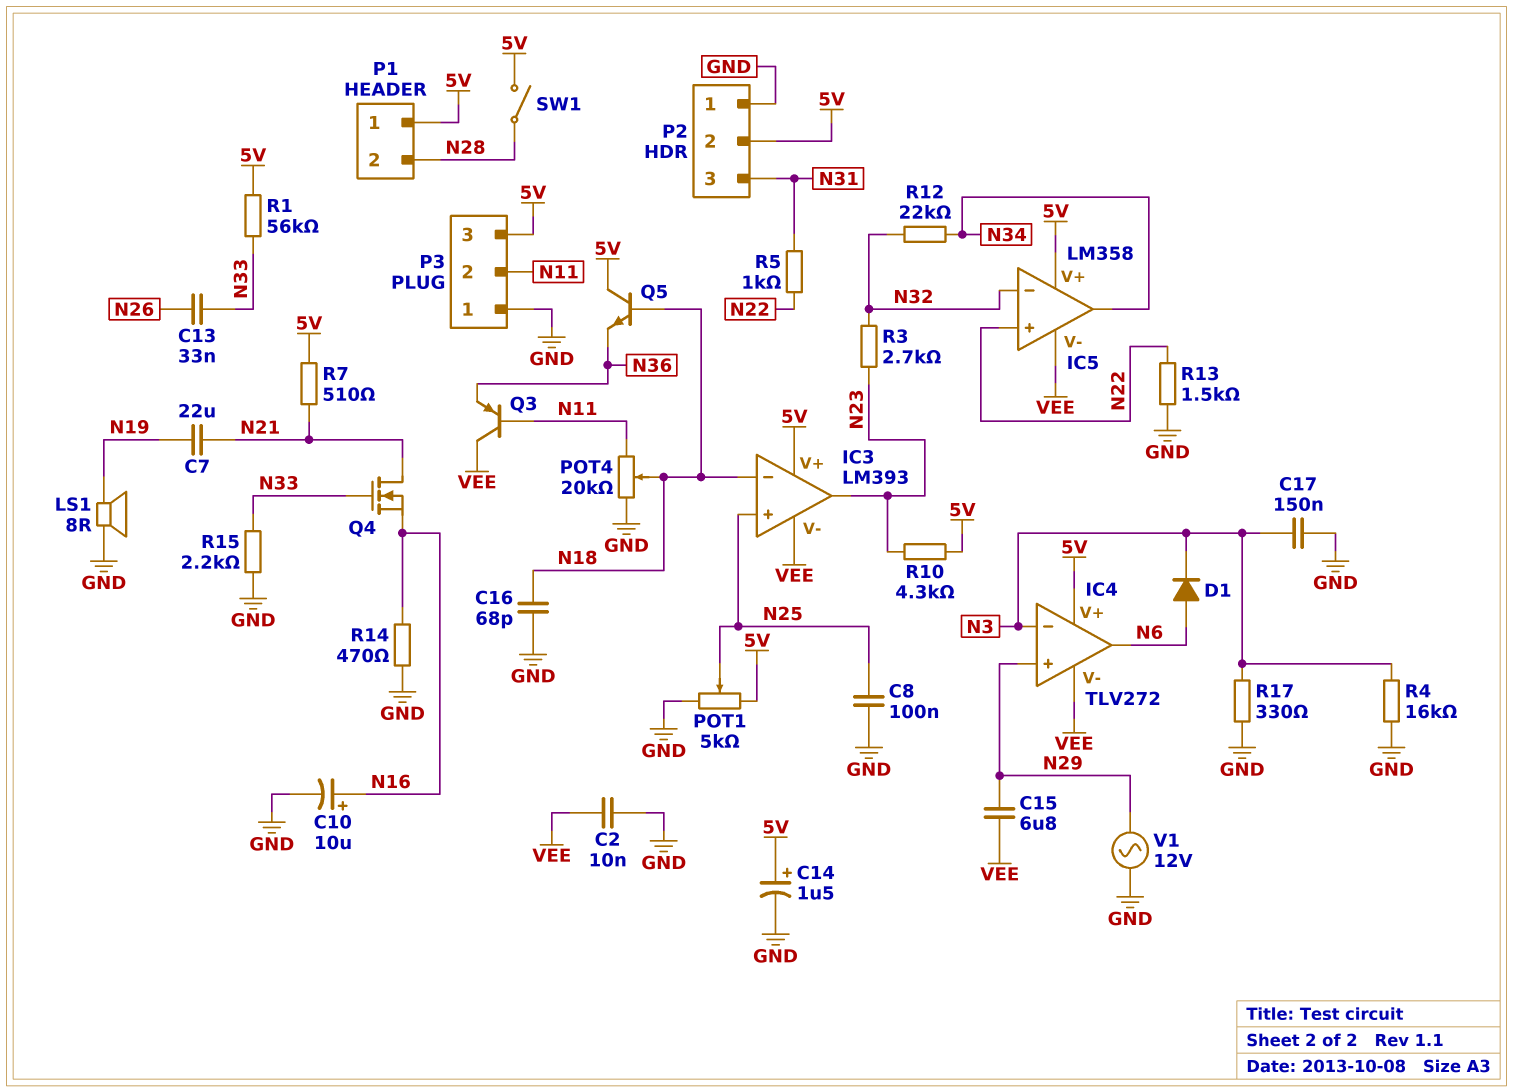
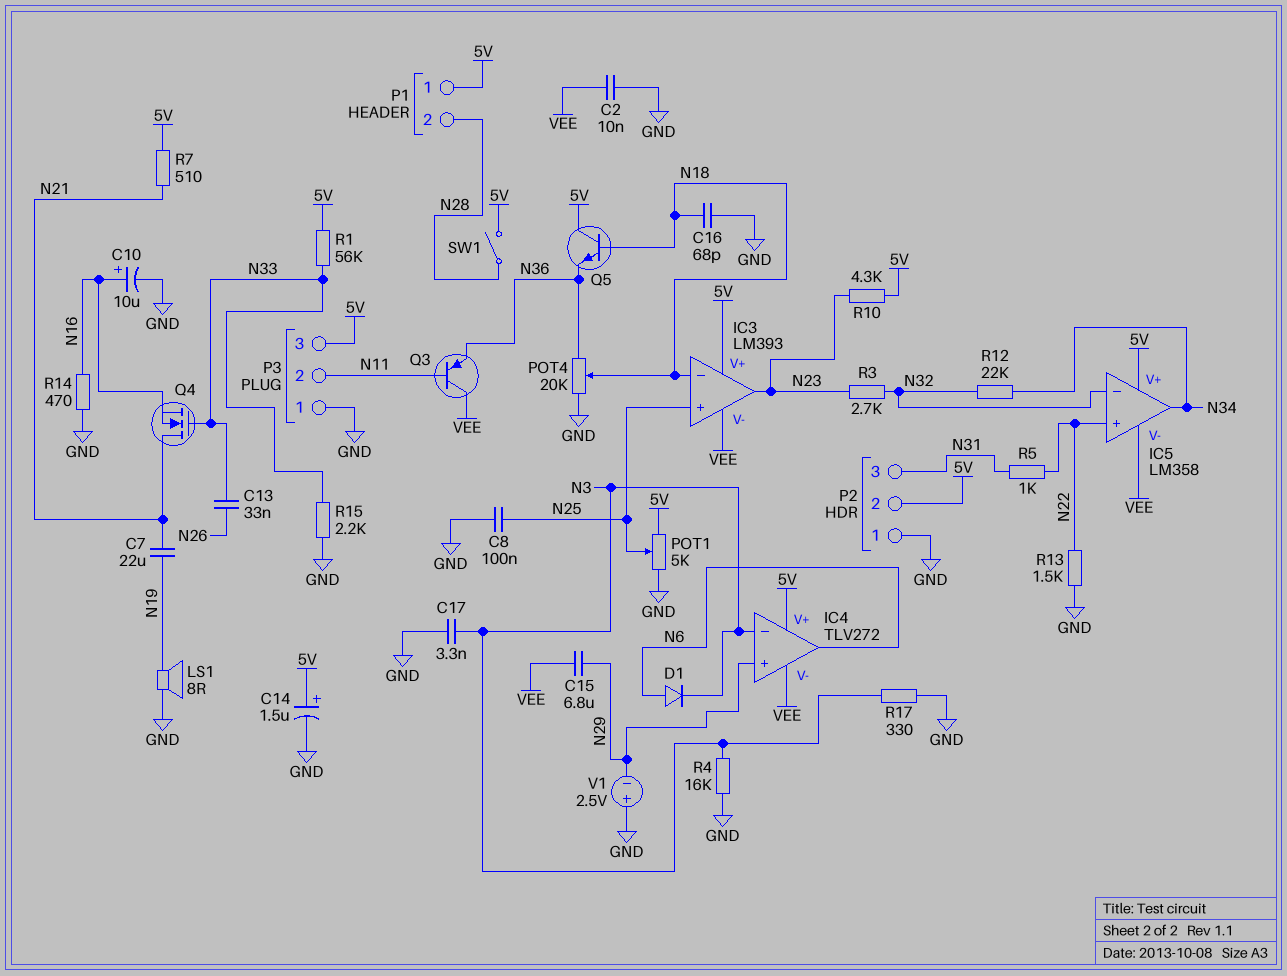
C17: 150nF (GND, N3) -> 3.3nF (GND, N3)
POT4: 20k (GND, N11, wiper N18) -> 20k (GND, N36, wiper N18)
V1: AC 12V (GND, N29) -> 2.5V (plus GND, minus N29)

